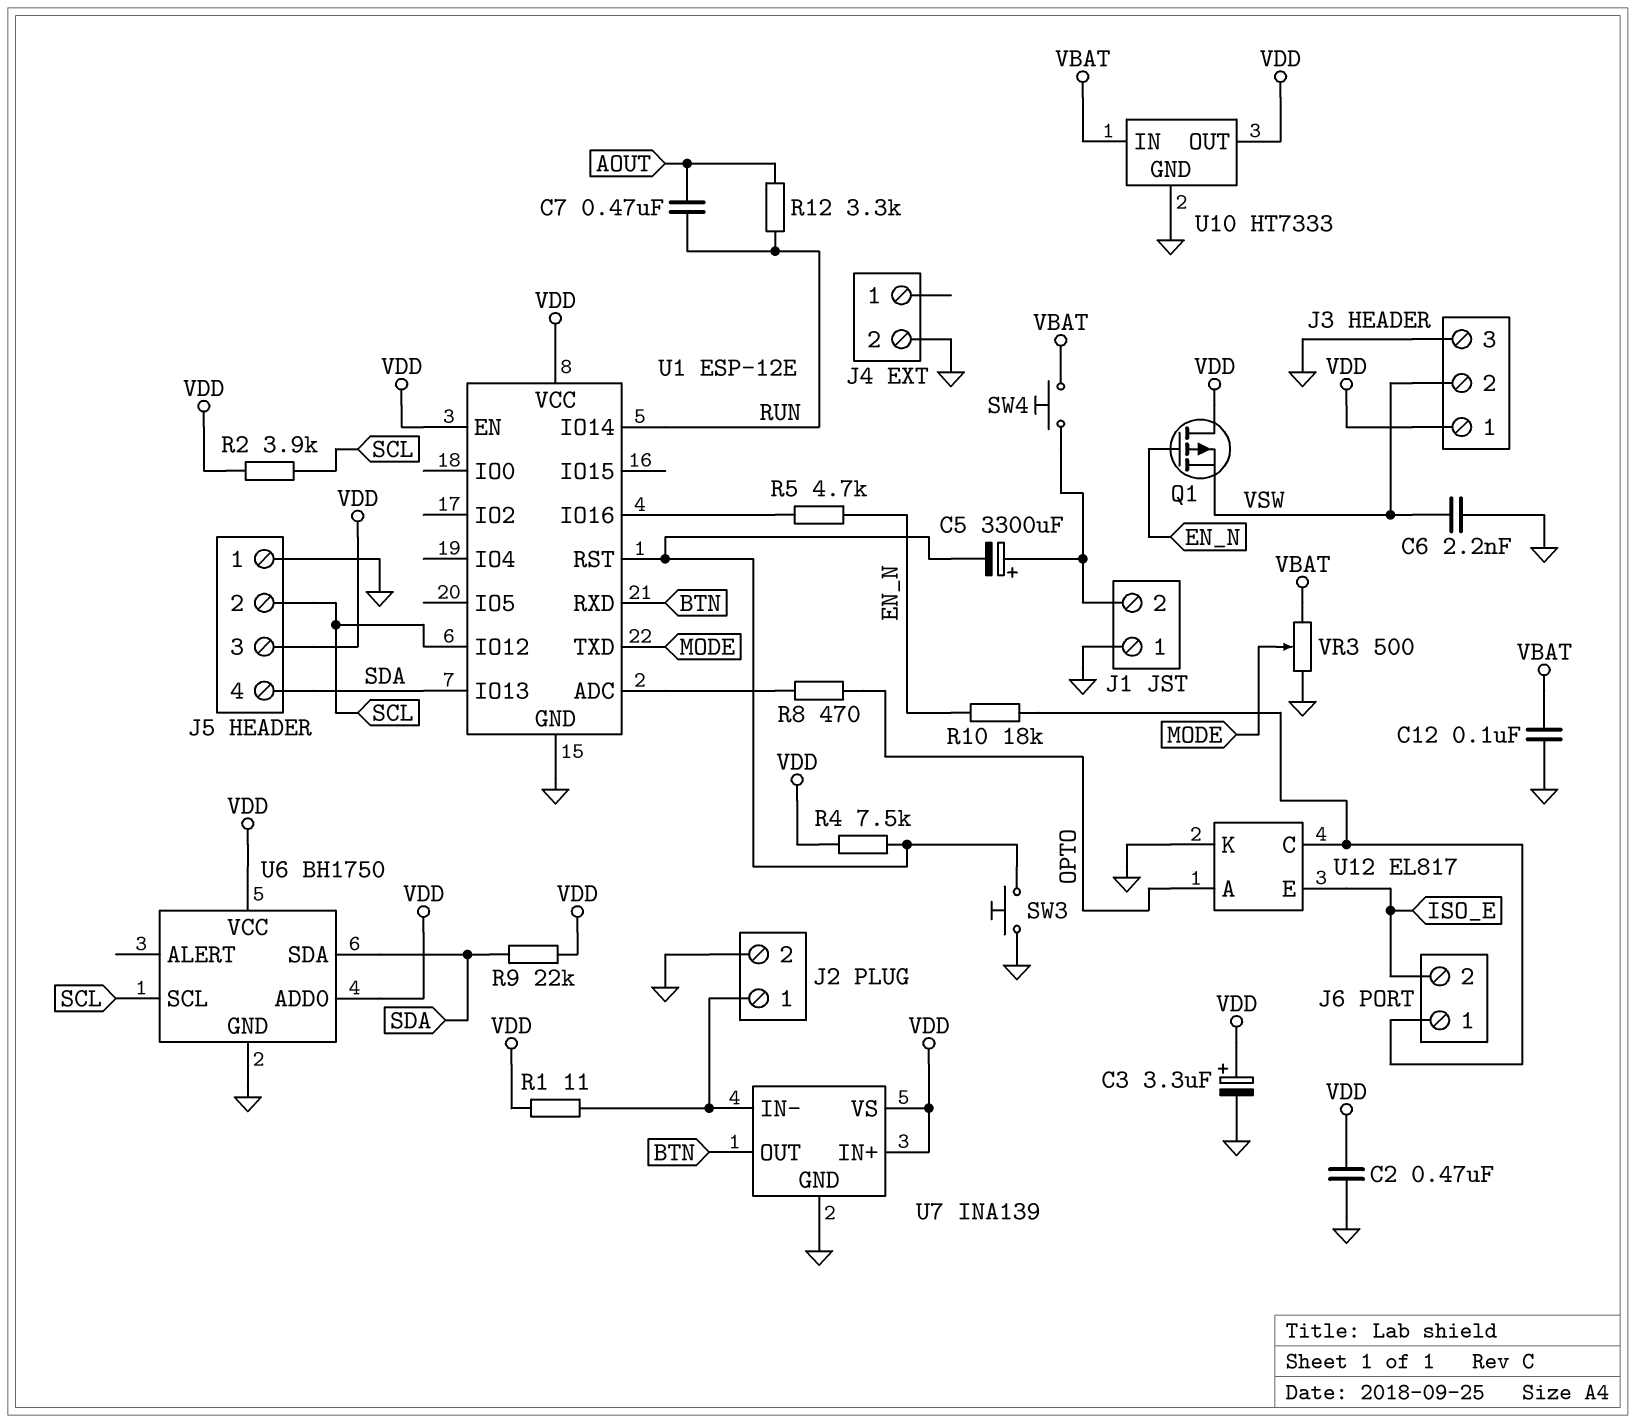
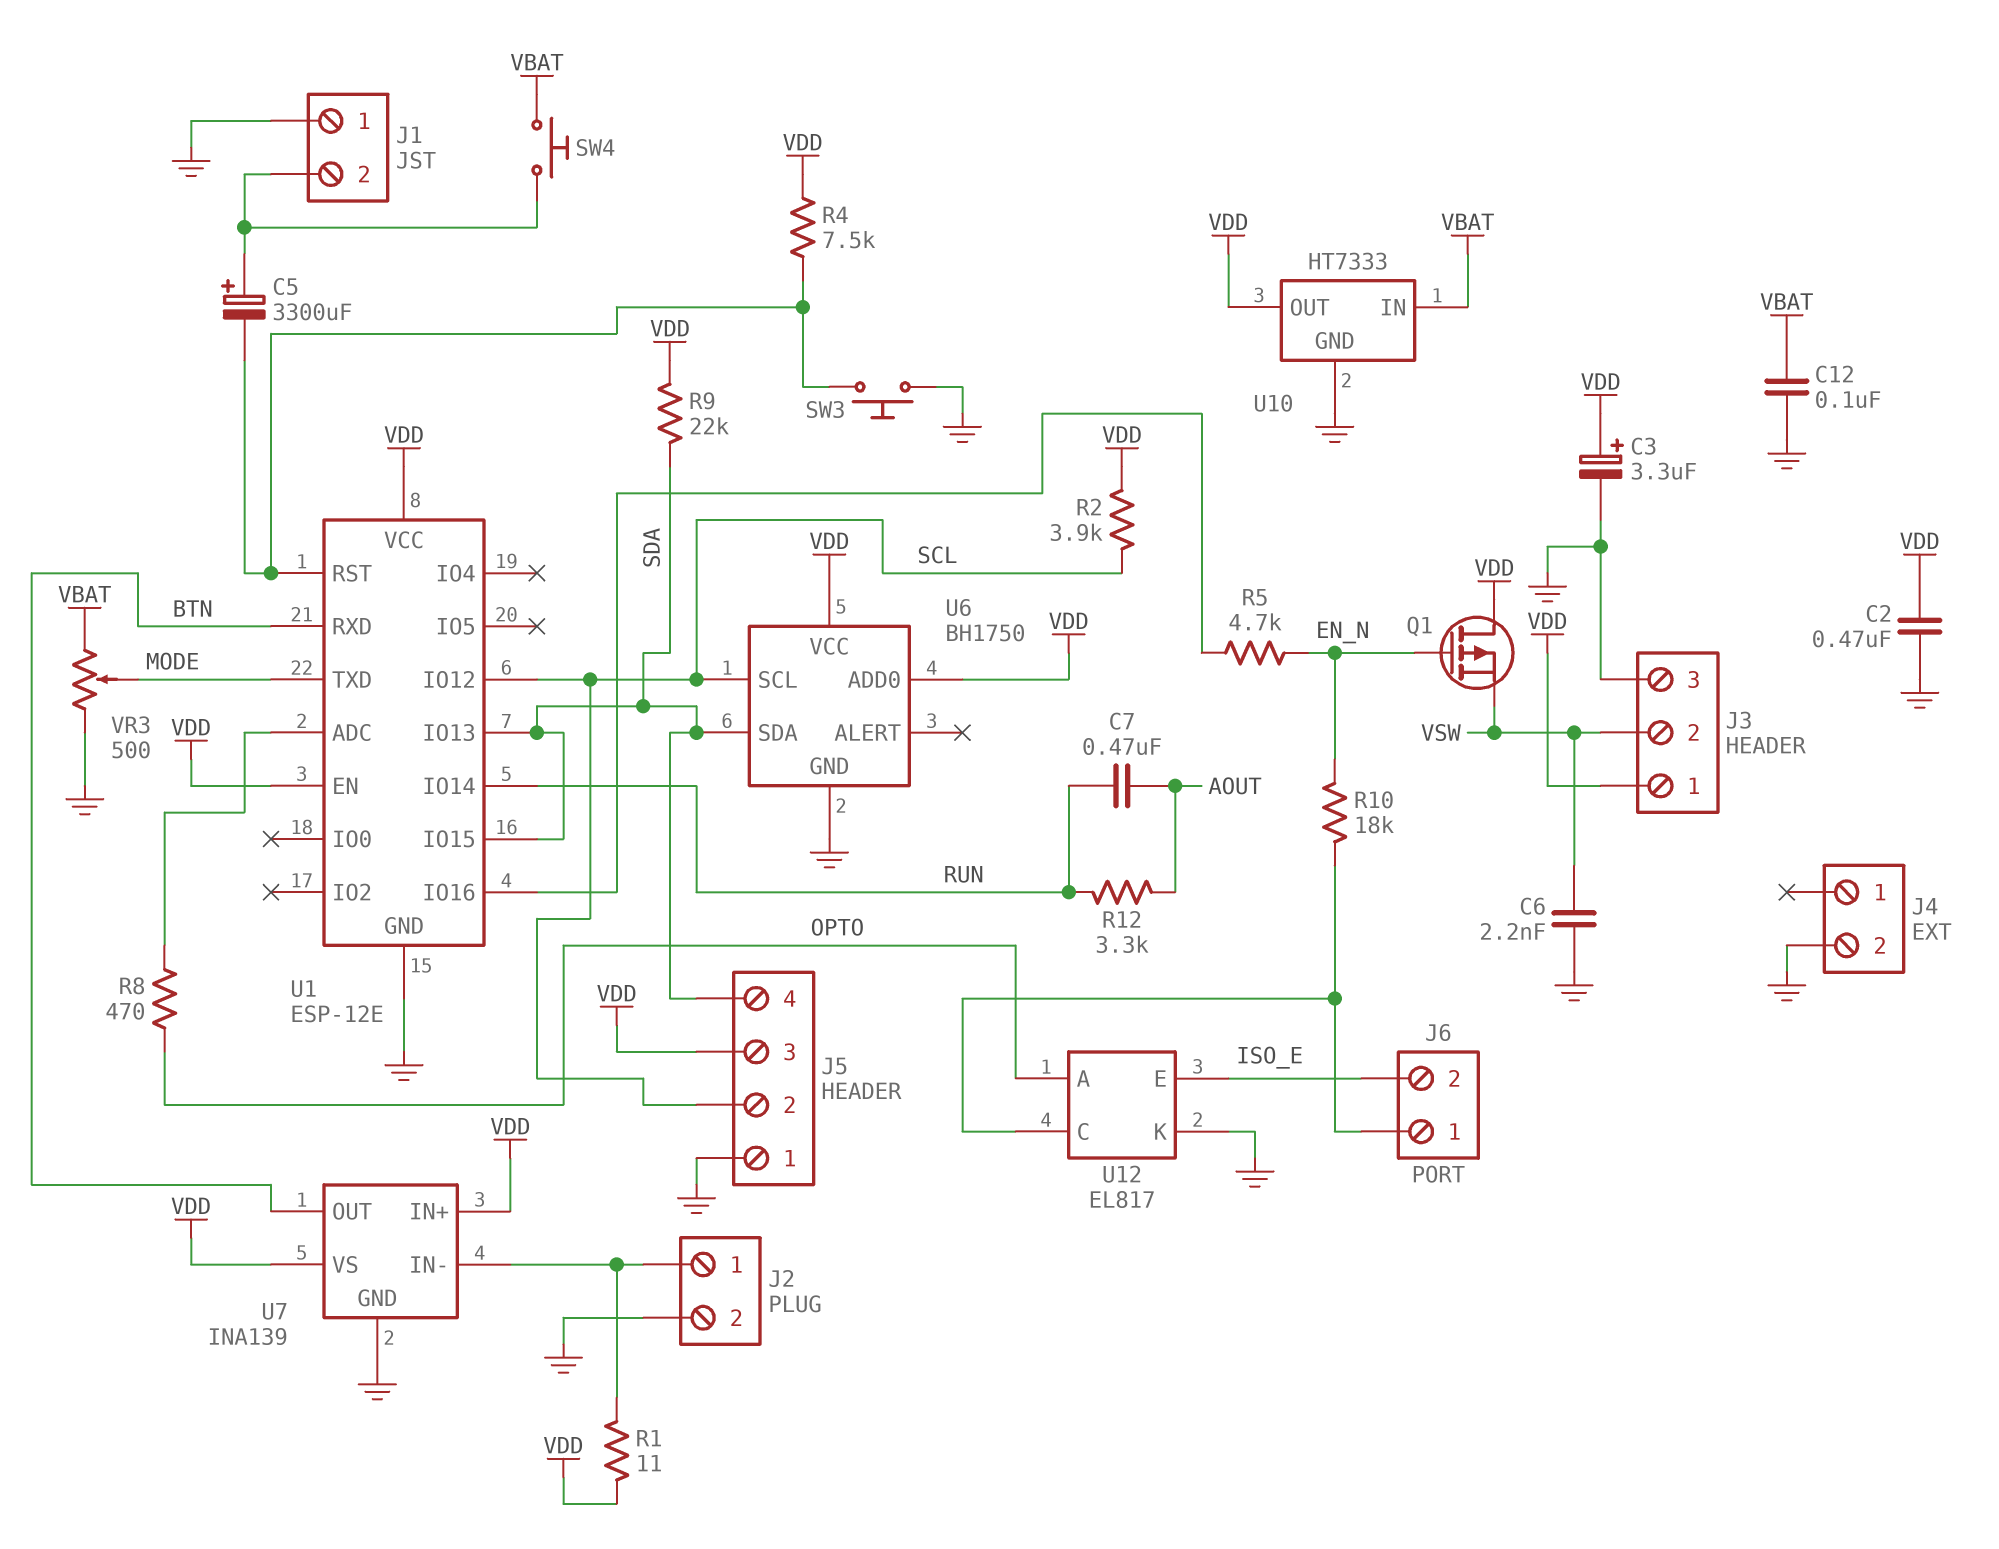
U1 pin IO15: none -> SDA

